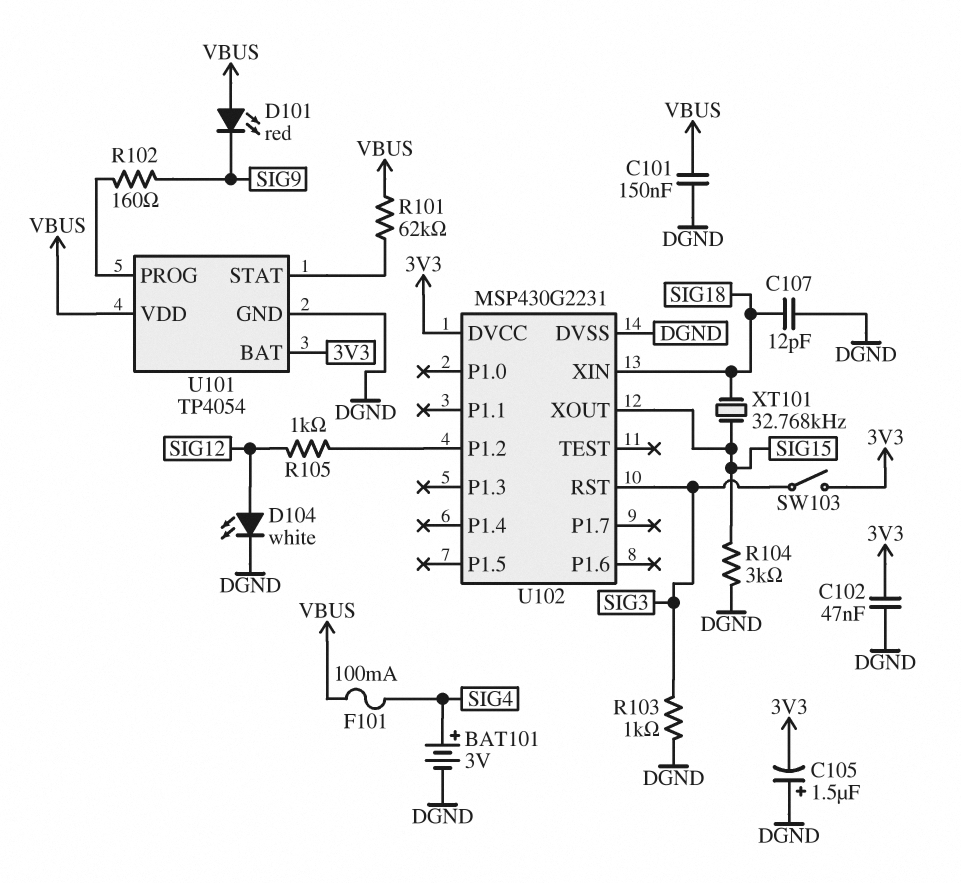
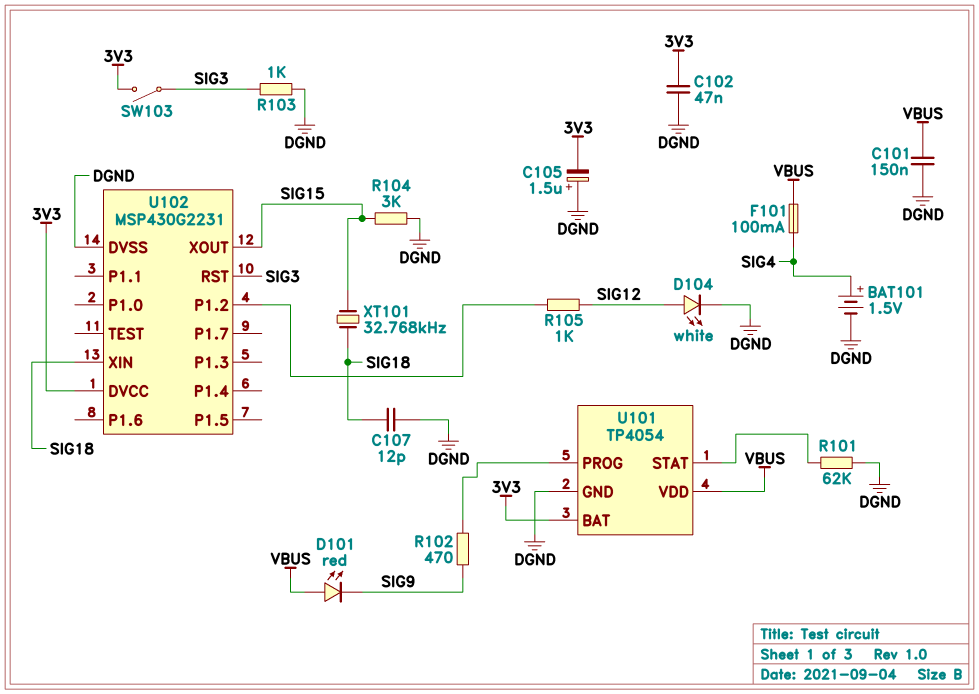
BAT101: 3V (plus SIG4, minus DGND) -> 1.5V (plus SIG4, minus DGND)
R101: 62k (U101/STAT, VBUS) -> 62k (DGND, U101/STAT)
R102: 160 (SIG9, U101/PROG) -> 470 (SIG9, U101/PROG)

